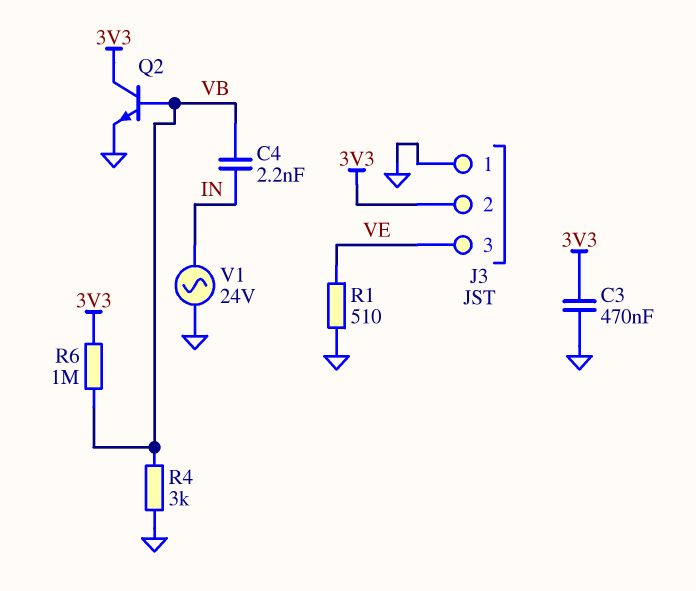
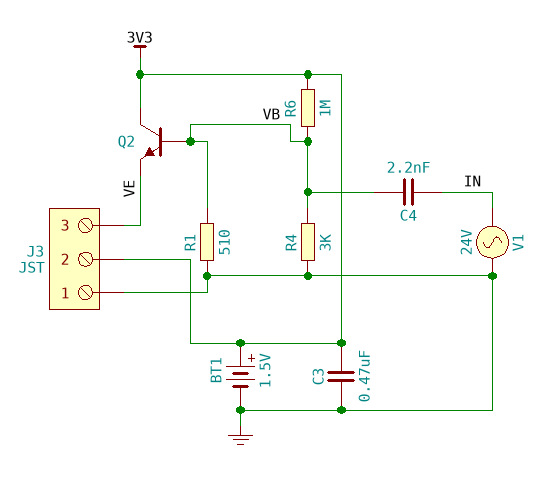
BT1: none -> 1.5V (plus 3V3, minus GND)
Q2: NPN (B VB, C 3V3, E GND) -> NPN (B VB, C 3V3, E VE)
R1: 510 (GND, VE) -> 510 (GND, VB)

